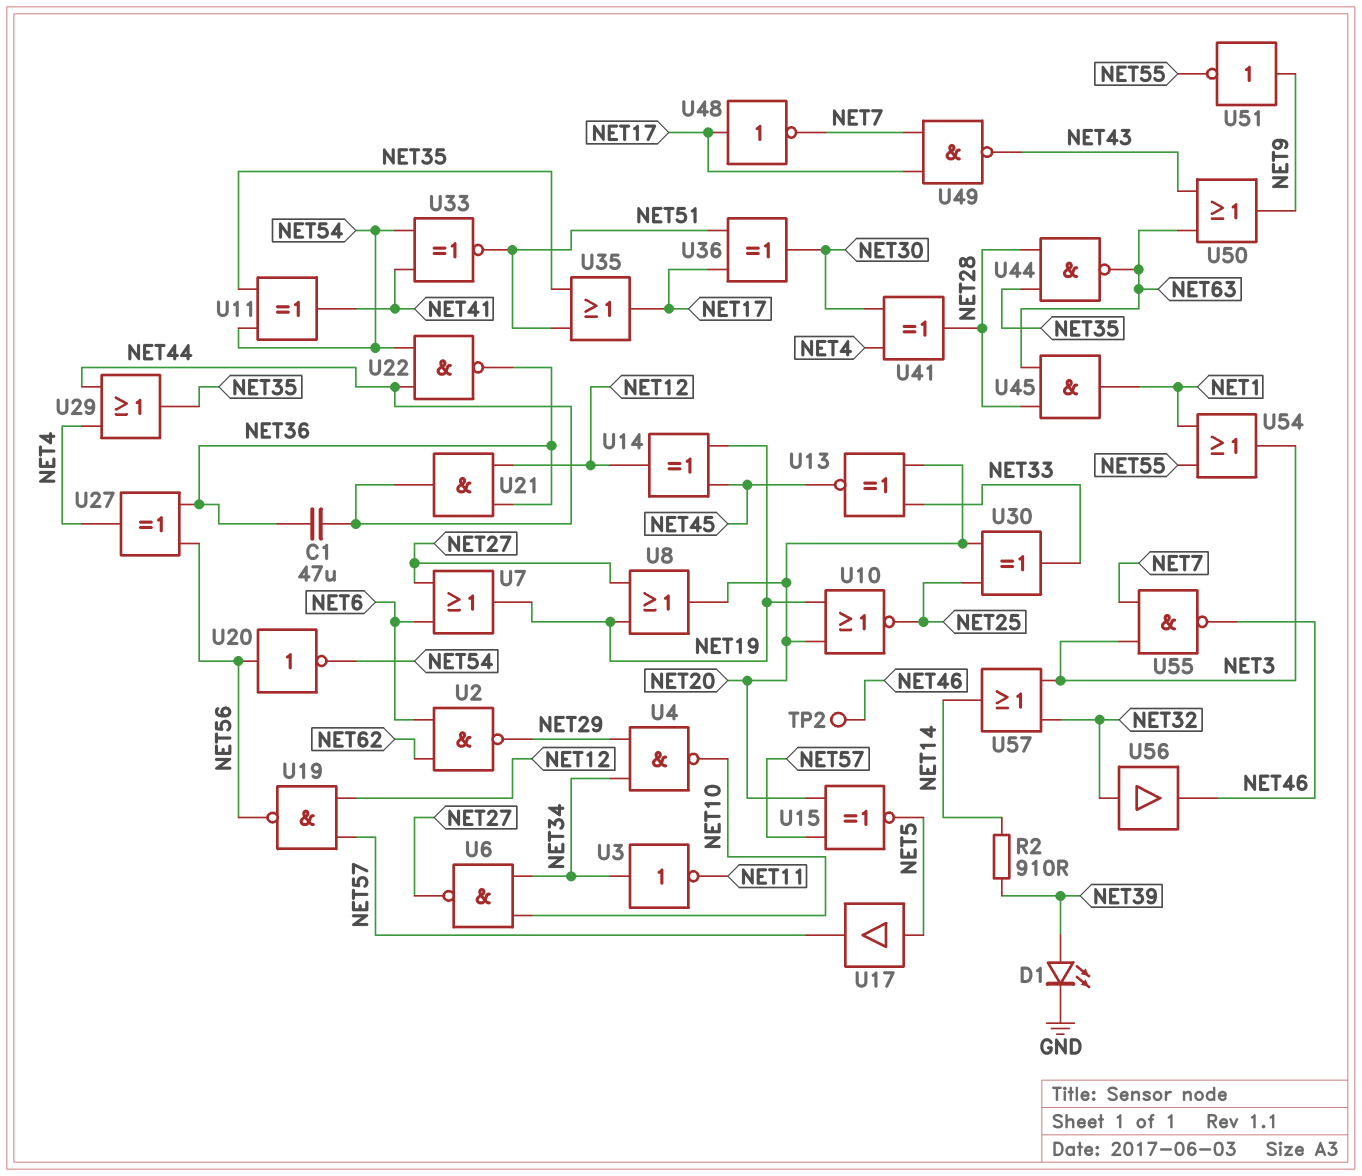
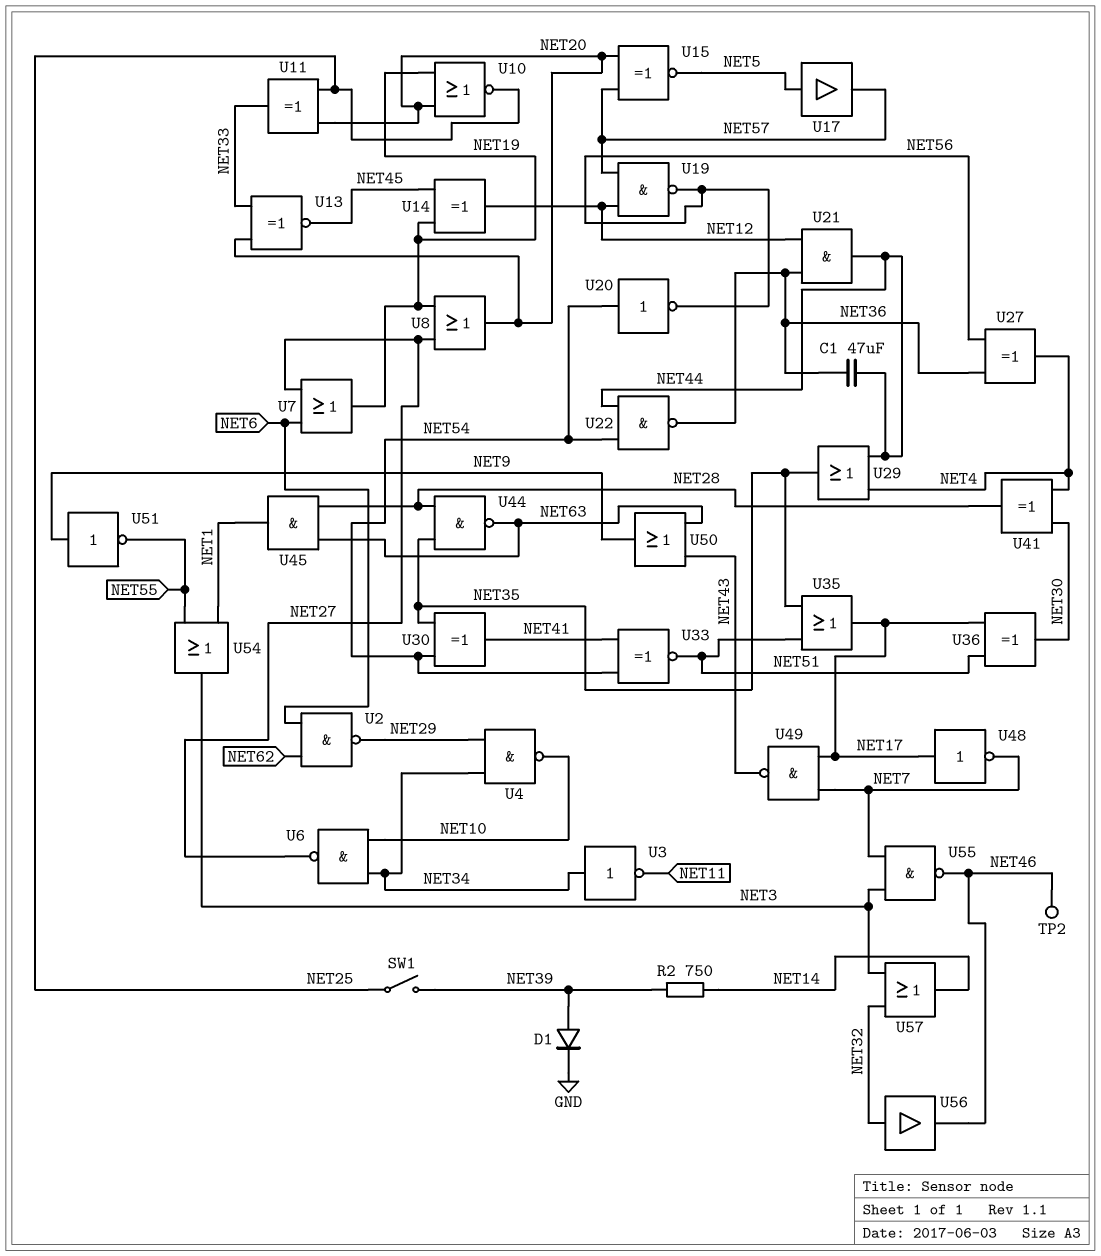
D1: LED (A NET39, K GND) -> diode (A NET39, K GND)
R2: 910 (NET14, NET39) -> 750 (NET14, NET39)
SW1: none -> switch (NET25, NET39)
U11: XOR (in NET35, in NET54, out NET41) -> XOR (in NET20, in NET25, out NET33)
U20: NOT (in NET56, out NET54) -> NOT (in NET54, out NET56)
U30: XOR (in NET20, in NET25, out NET33) -> XOR (in NET35, in NET54, out NET41)

